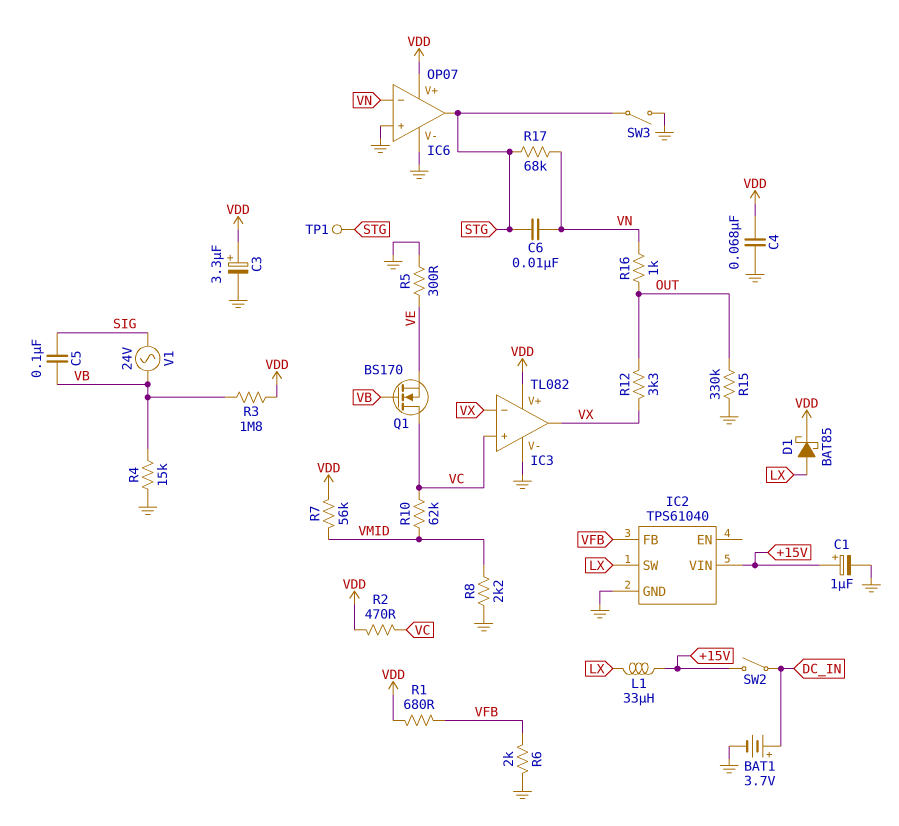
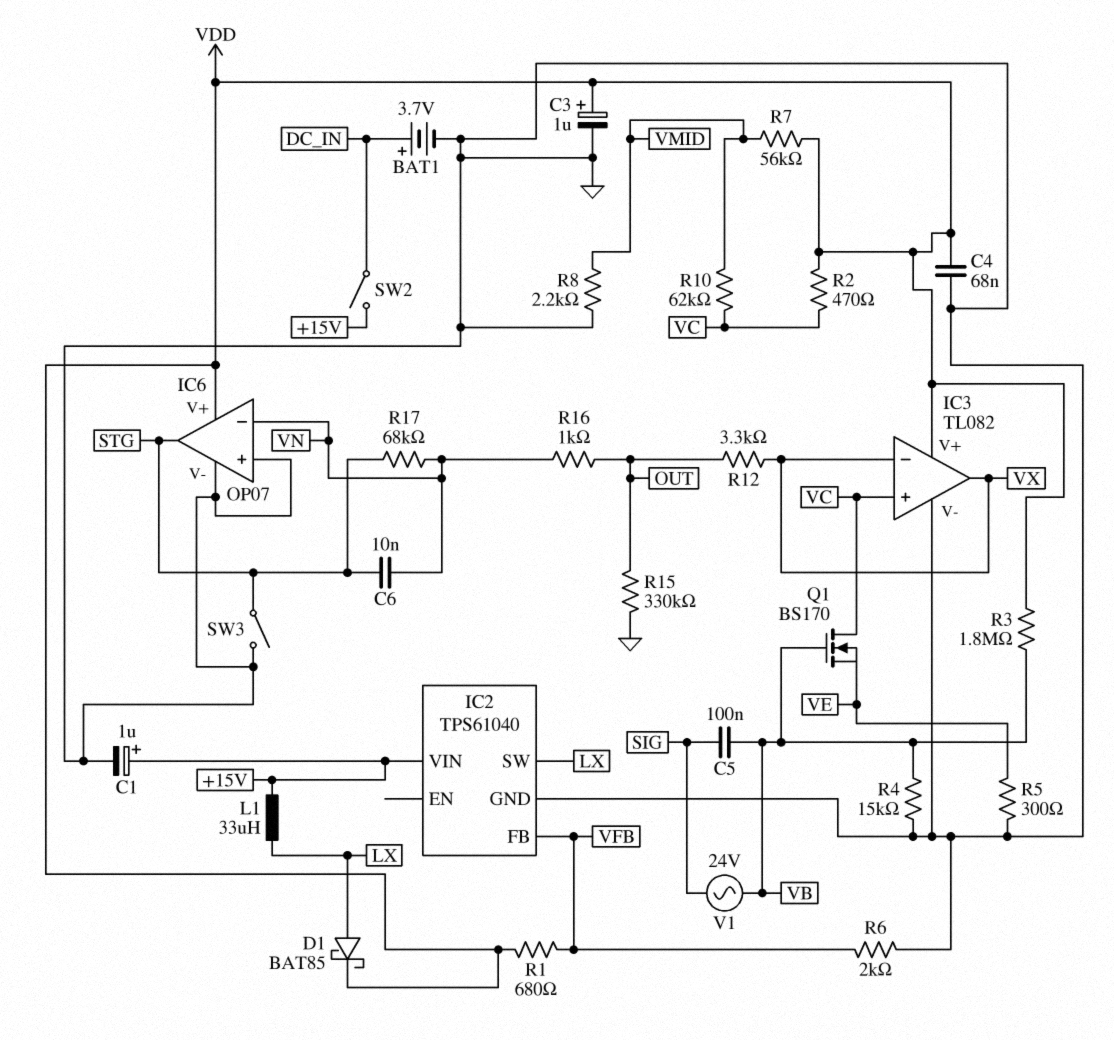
C3: 3.3uF (plus VDD, minus GND) -> 1uF (plus VDD, minus GND)
TP1: test point (STG) -> none

